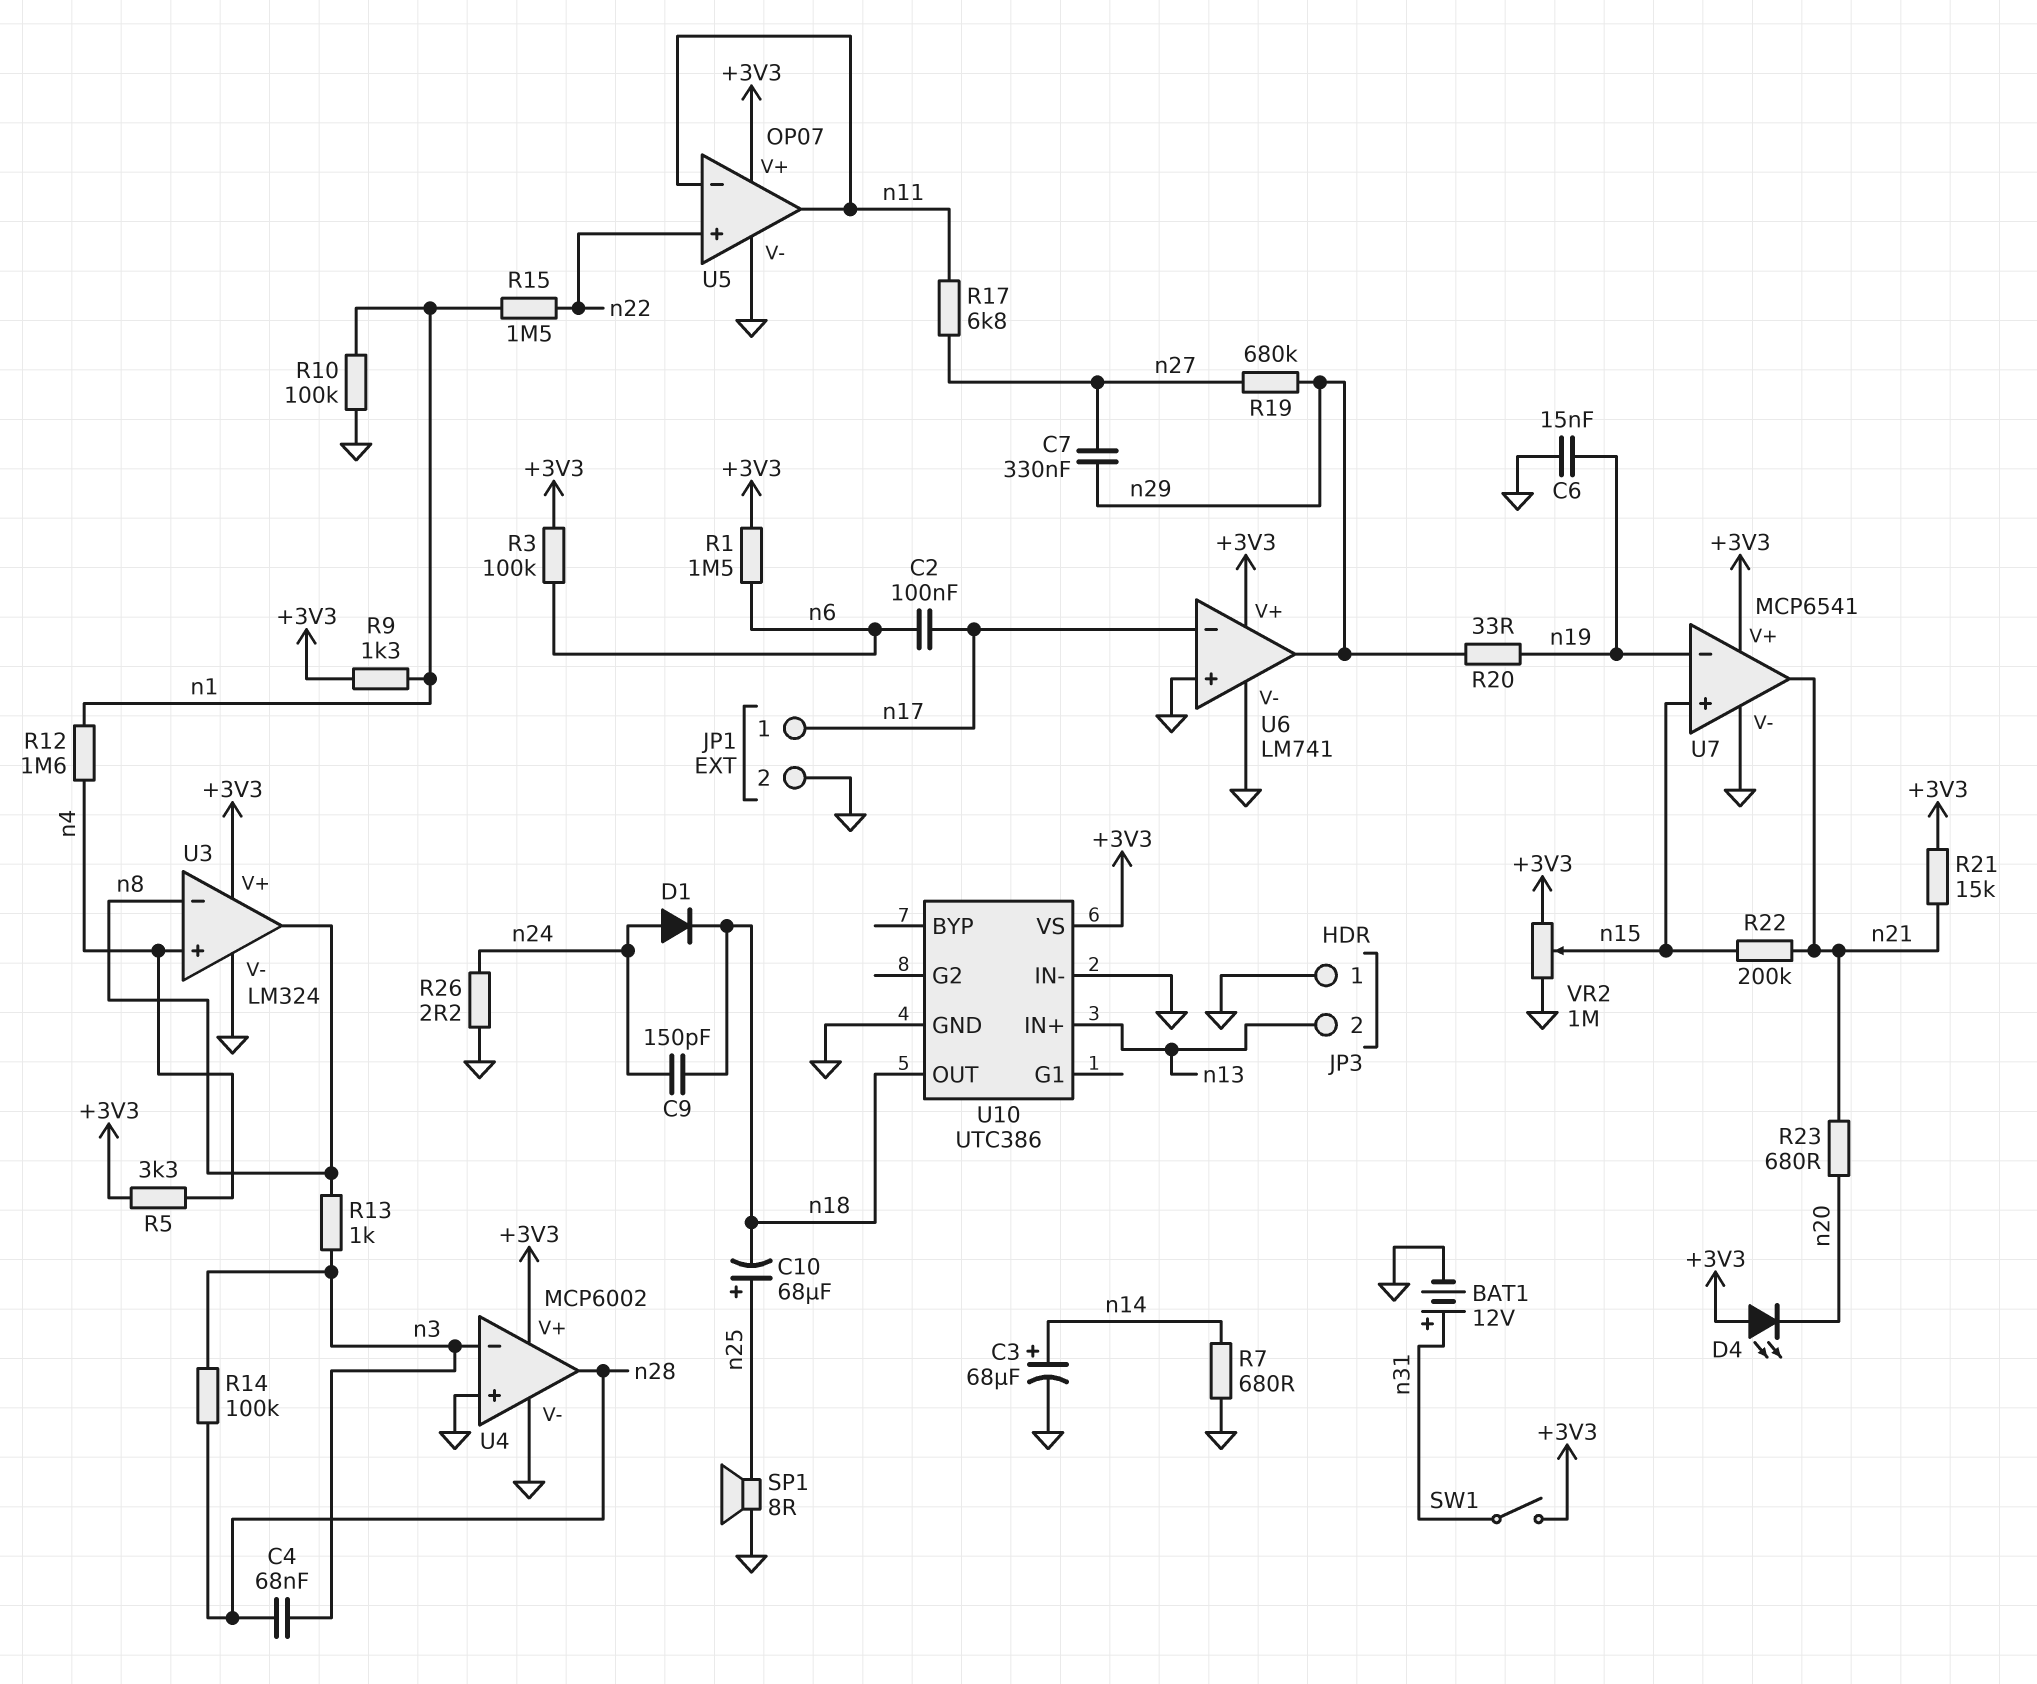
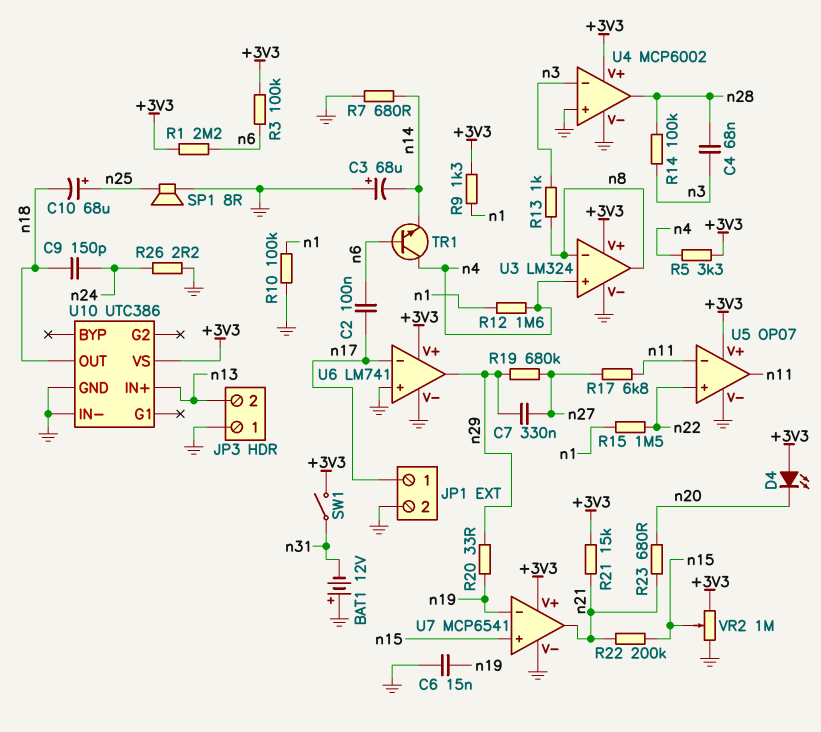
BAT1: 12V (plus n31, minus GND) -> 12V (plus GND, minus n31)
C3: 68uF (plus n14, minus GND) -> 68uF (plus GND, minus n14)
D1: diode (A n24, K n18) -> none
R1: 1.5M (+3V3, n6) -> 2.2M (+3V3, n6)
TR1: none -> NPN (B n6, C n4, E n14)

